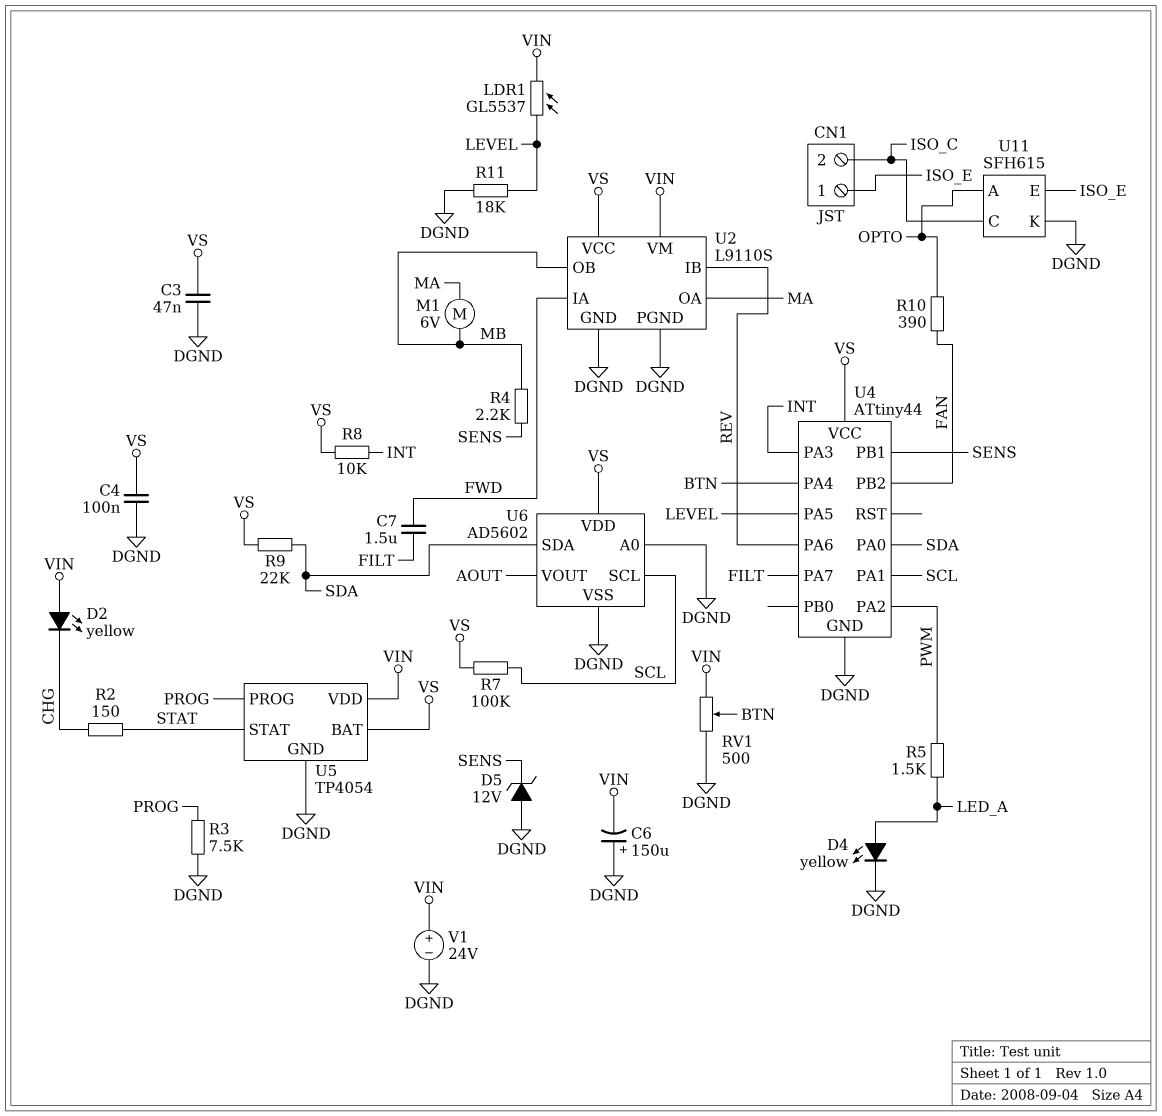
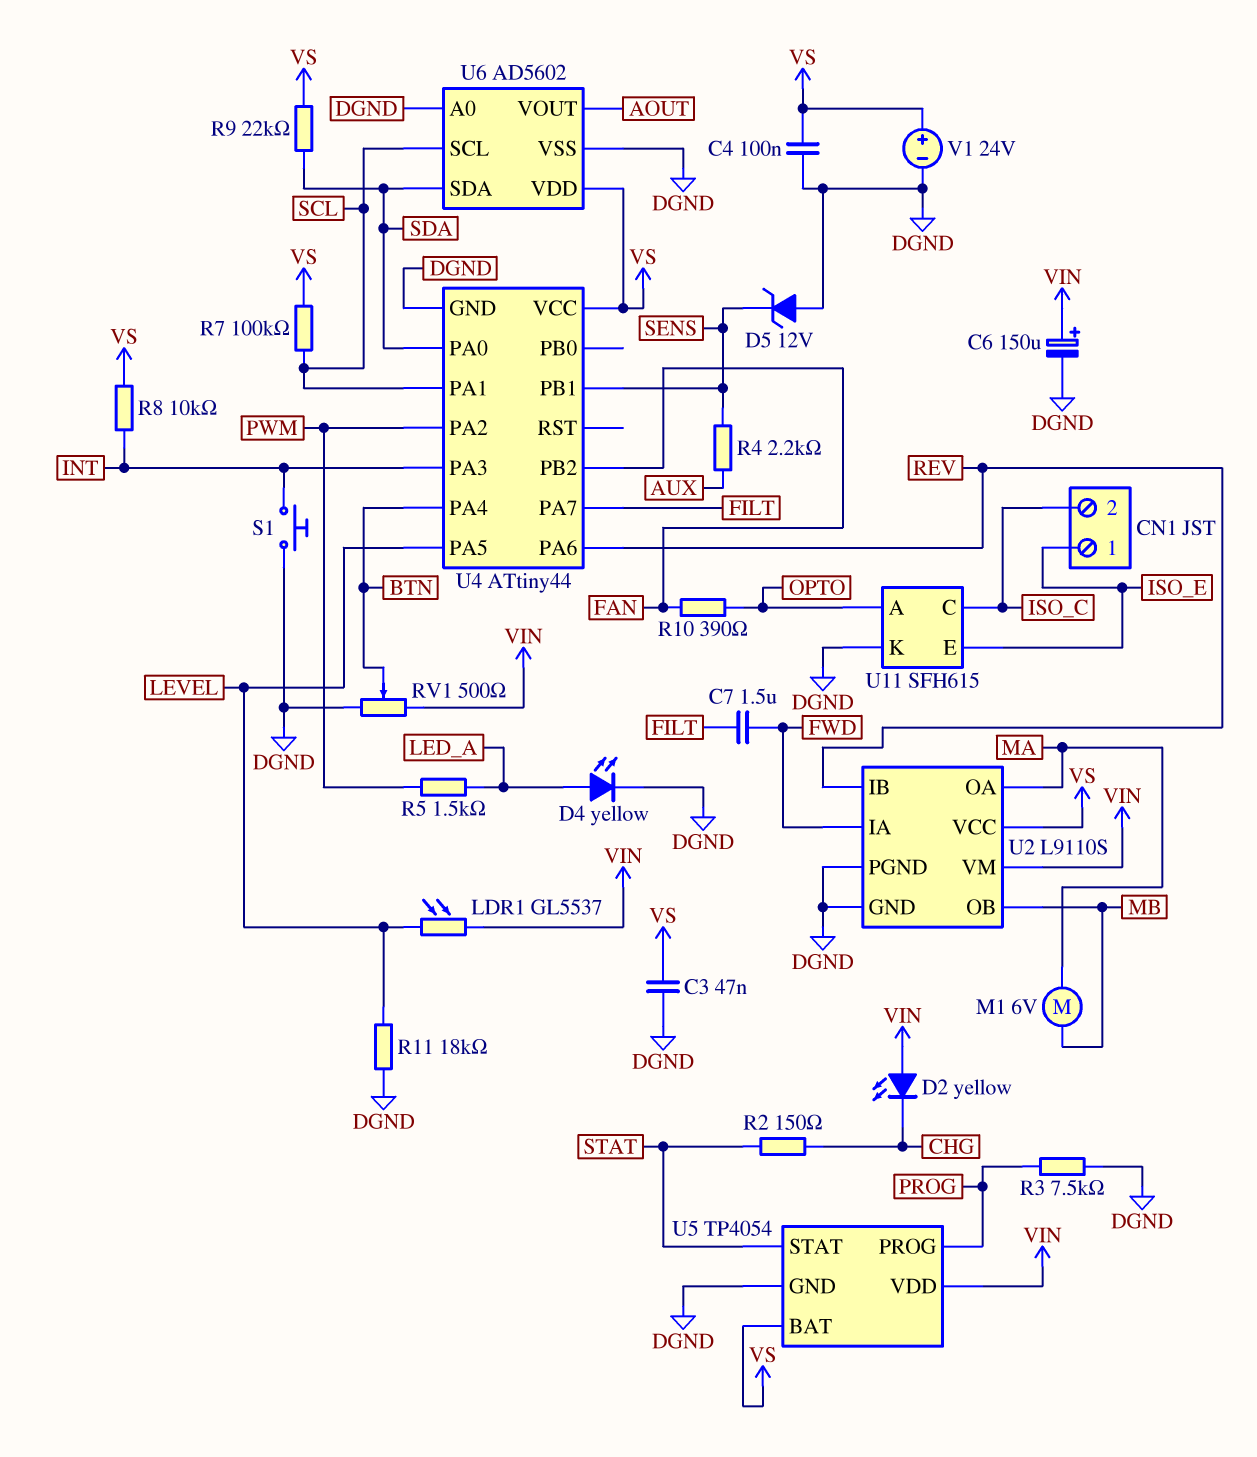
C6: 150uF (plus DGND, minus VIN) -> 150uF (plus VIN, minus DGND)
R4: 2.2k (MB, SENS) -> 2.2k (AUX, SENS)
S1: none -> button (DGND, INT)
V1: 24V (plus VIN, minus DGND) -> 24V (plus VS, minus DGND)

